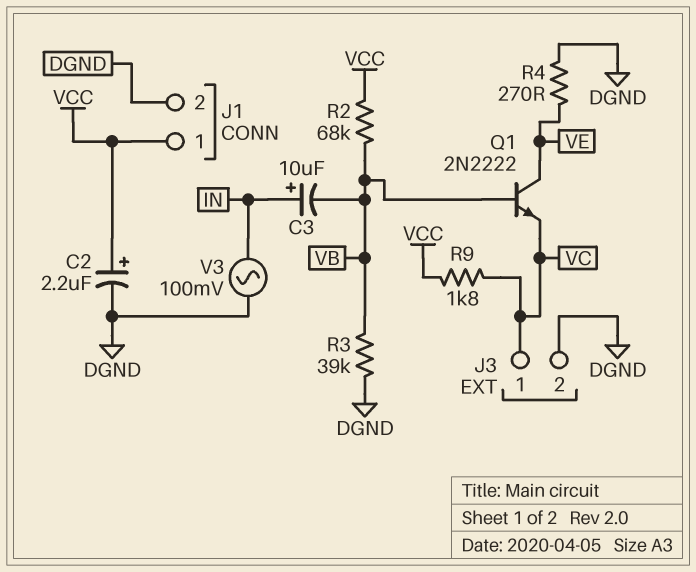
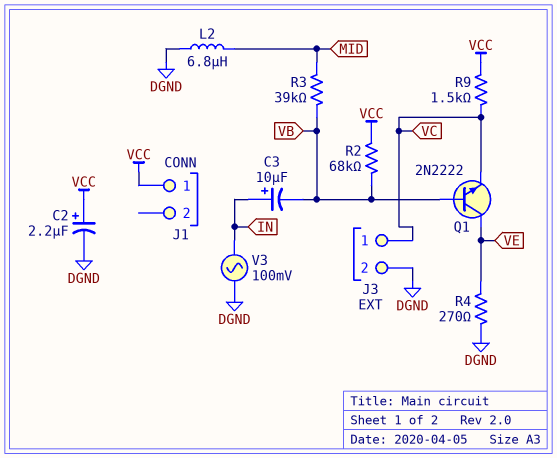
J1 pin 2: DGND -> none
L2: none -> 6.8uH (DGND, MID)
R3: 39k (DGND, VB) -> 39k (MID, VB)
R9: 1.8k (VC, VCC) -> 1.5k (VC, VCC)

